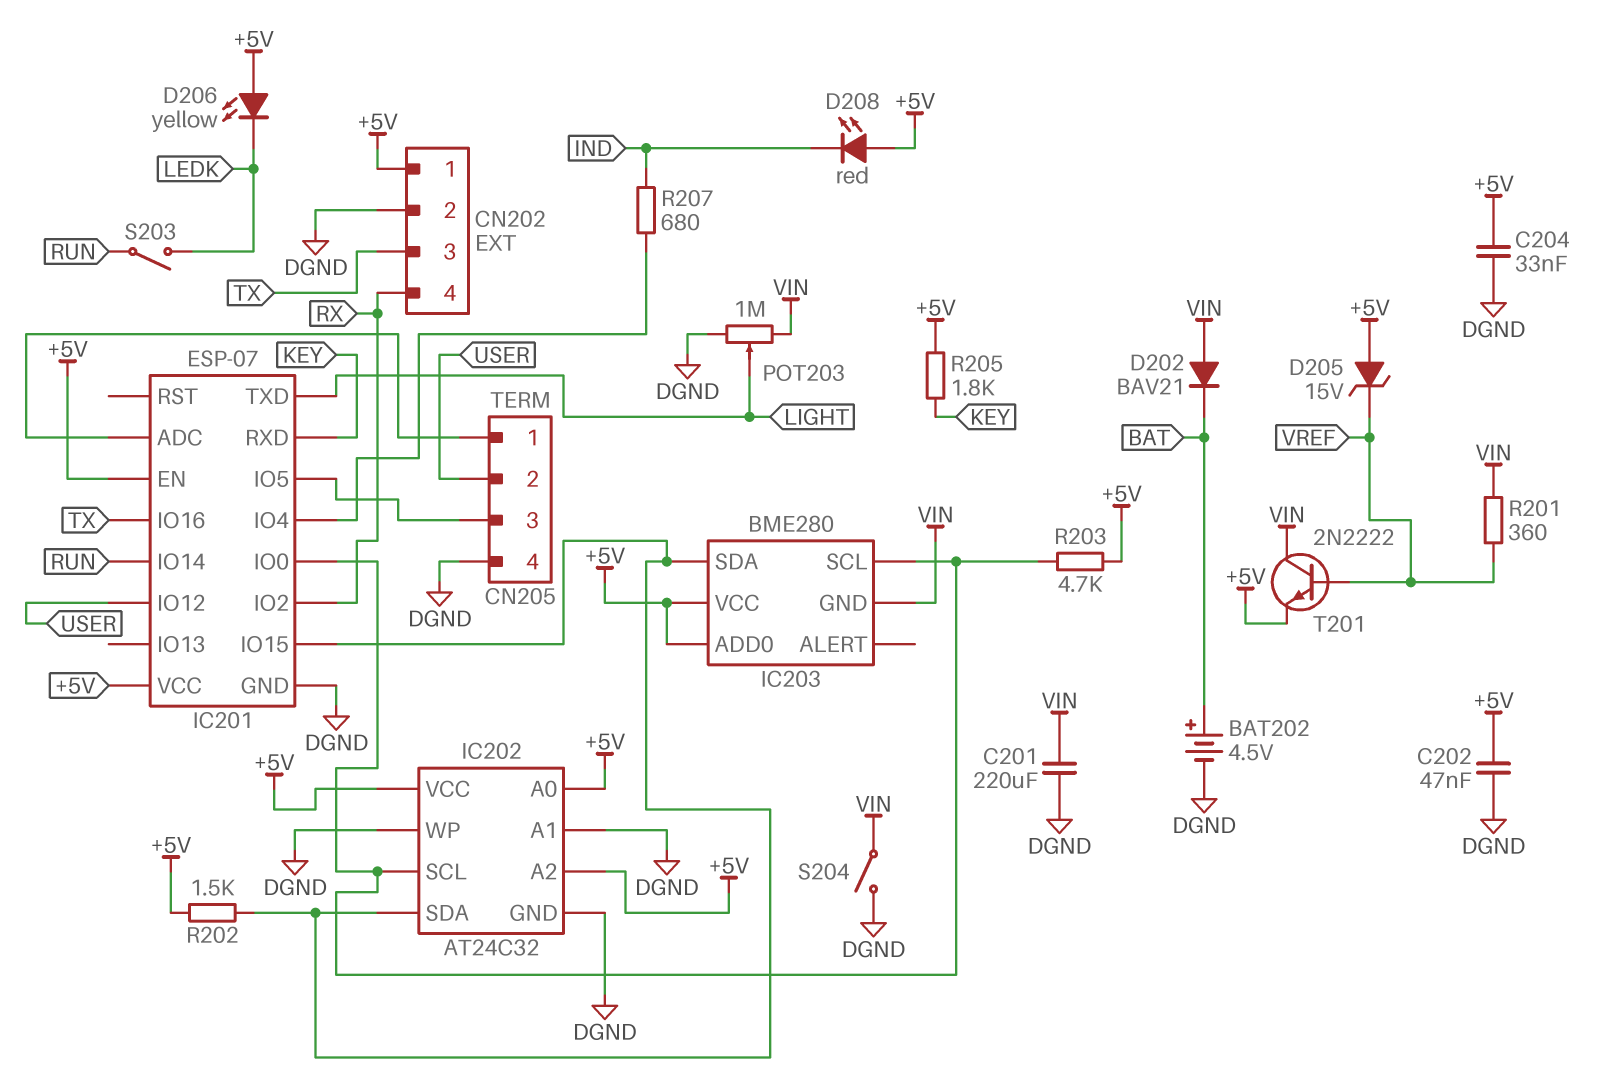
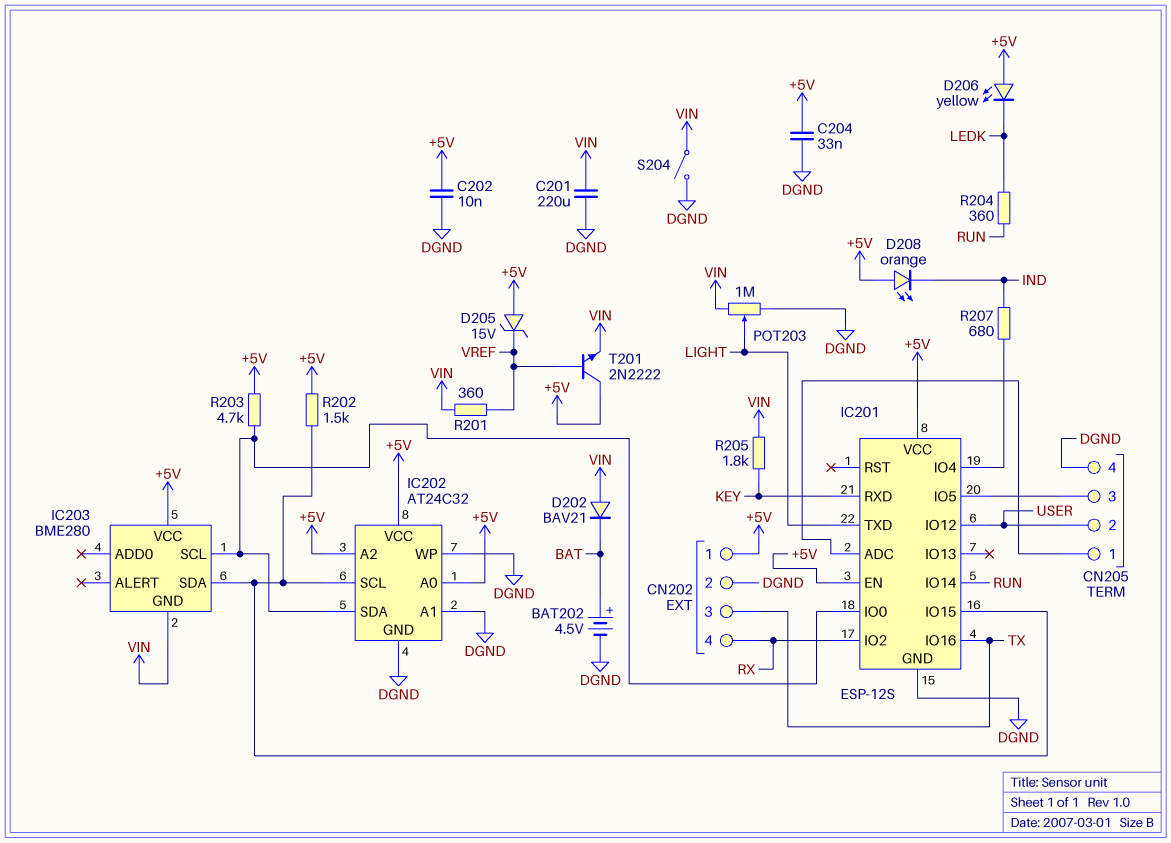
C202: 47nF (+5V, DGND) -> 10nF (+5V, DGND)
D208: LED red (A +5V, K IND) -> LED orange (A +5V, K IND)
IC201: ESP-07 -> ESP-12S
IC202 pin SCL: IC201/IO0 -> IC201/IO15
IC202 pin SDA: IC201/IO15 -> IC201/IO0
IC203 pin ADD0: +5V -> none
R204: none -> 360 (LEDK, RUN)
R205: 1.8k (+5V, KEY) -> 1.8k (KEY, VIN)
S203: switch (LEDK, RUN) -> none
T201: NPN 2N2222 (B VREF, C VIN, E +5V) -> NPN 2N2222 (B VREF, C +5V, E VIN)

